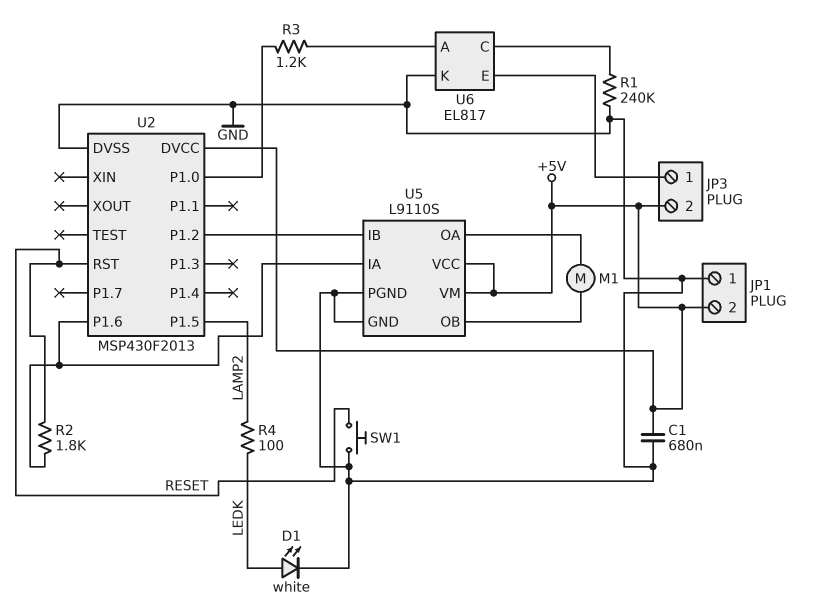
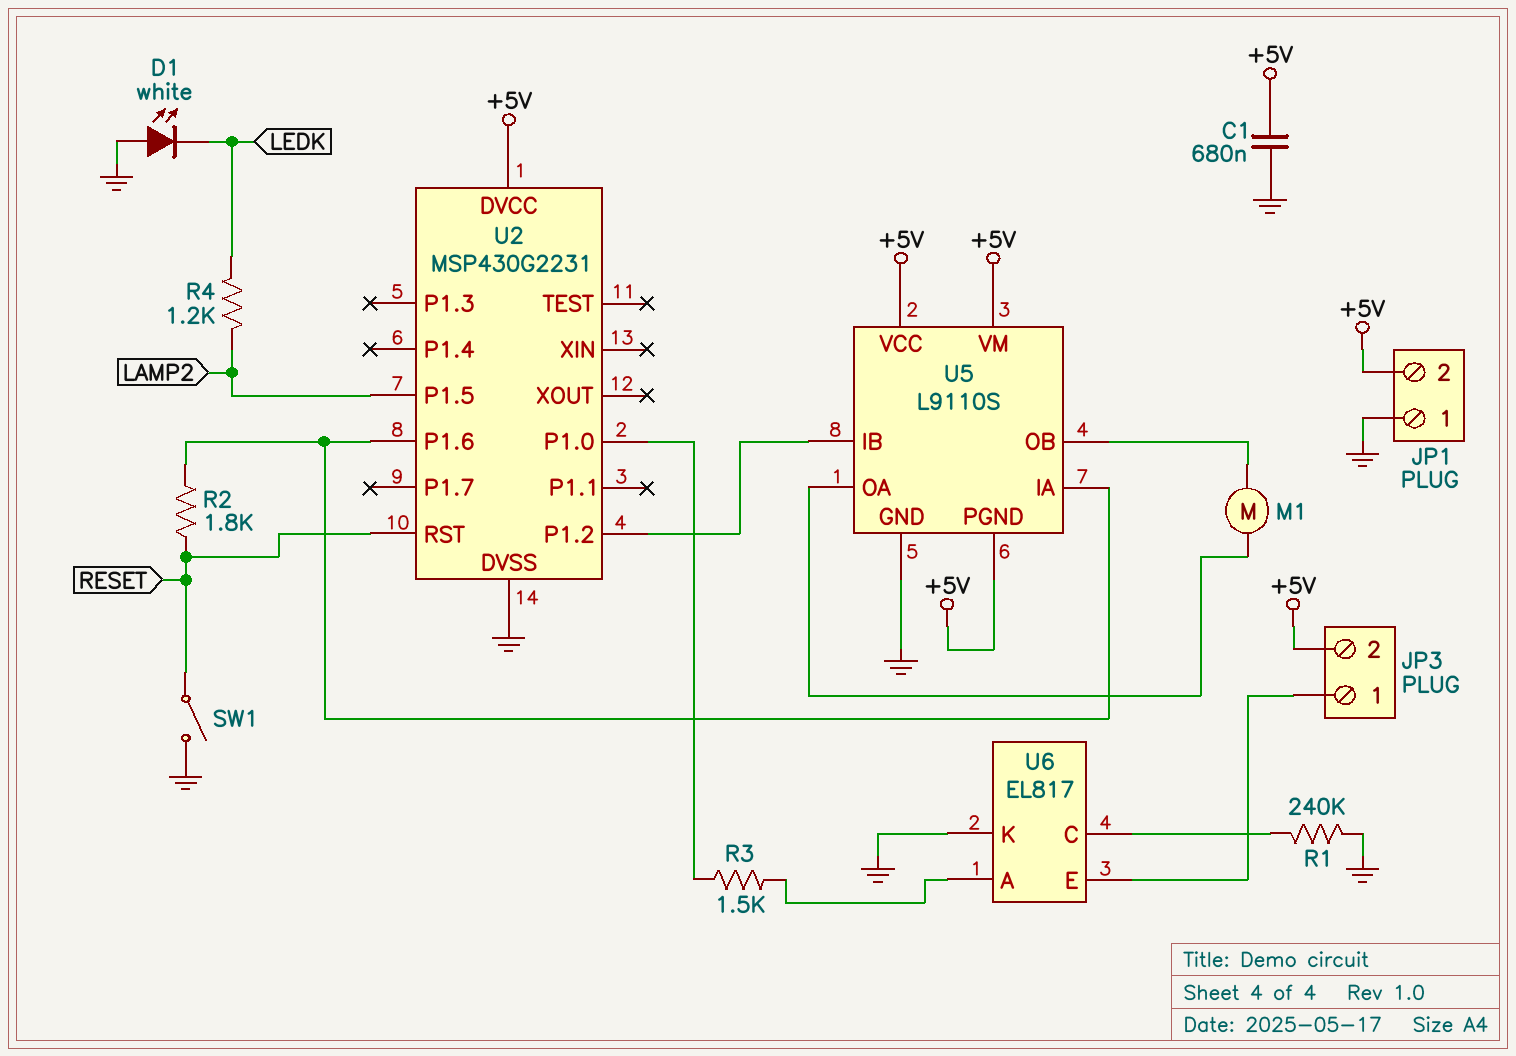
D1: LED white (A LEDK, K GND) -> LED white (A GND, K LEDK)
R3: 1.2k (U2/P1.0, U6/A) -> 1.5k (U2/P1.0, U6/A)
R4: 100 (LAMP2, LEDK) -> 1.2k (LAMP2, LEDK)
SW1: button (GND, RESET) -> switch (GND, RESET)
U2: MSP430F2013 -> MSP430G2231
U5 pin PGND: GND -> +5V

